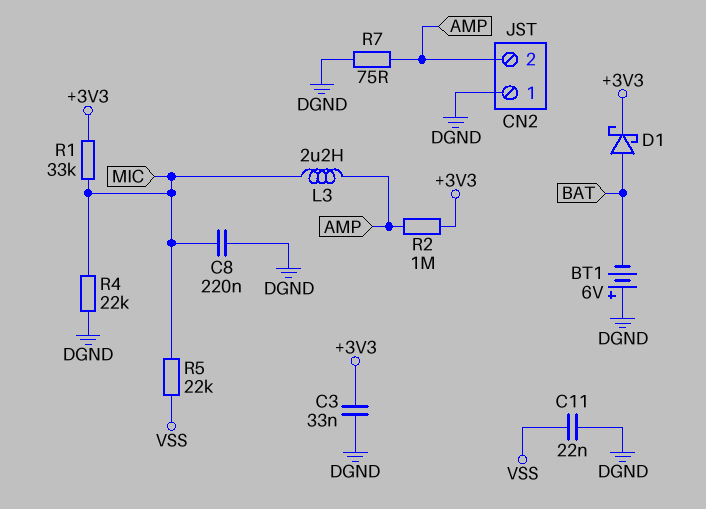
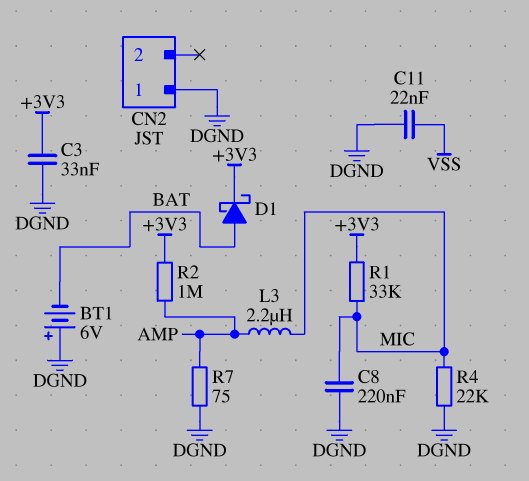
CN2 pin 2: AMP -> none
R5: 22k (MIC, VSS) -> none

